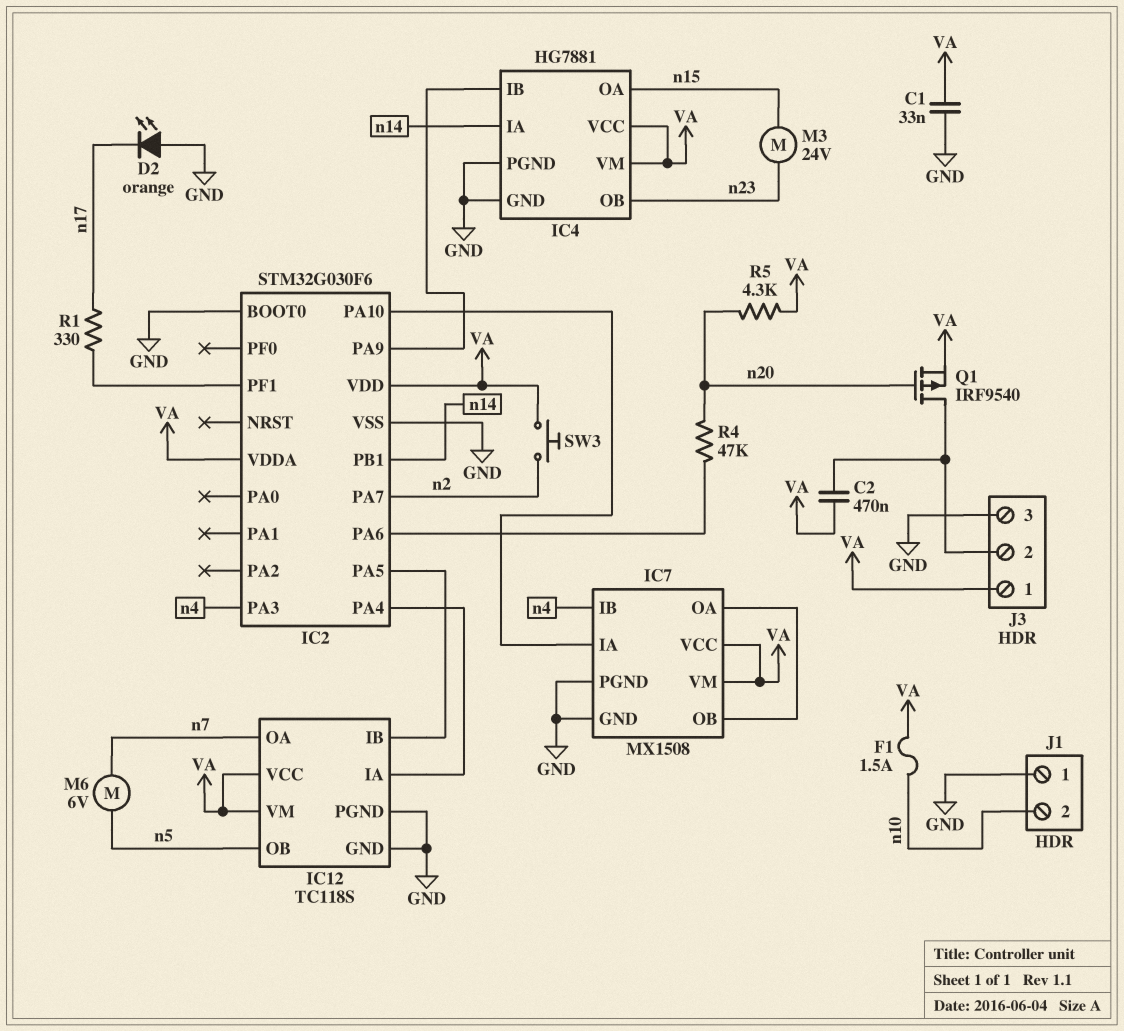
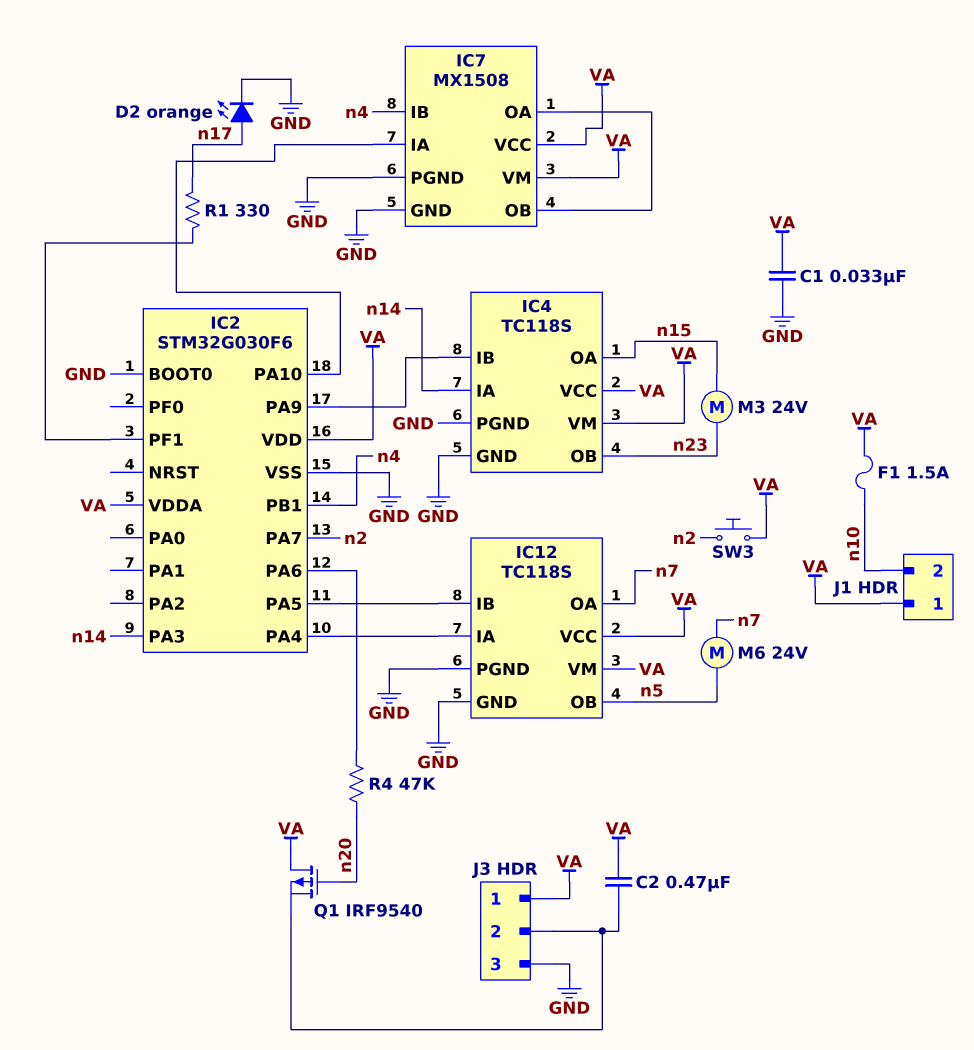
D2: LED orange (A GND, K n17) -> LED orange (A n17, K GND)
IC2 pin PA3: n4 -> n14
IC2 pin PB1: n14 -> n4
IC4: HG7881 -> TC118S
J1 pin 1: GND -> VA
M6: motor 6V (n5, n7) -> motor 24V (n5, n7)
Q1: PMOS IRF9540 (G n20, D J3/2, S VA) -> PMOS IRF9540 (G n20, D VA, S J3/2)
R5: 4.3k (VA, n20) -> none

